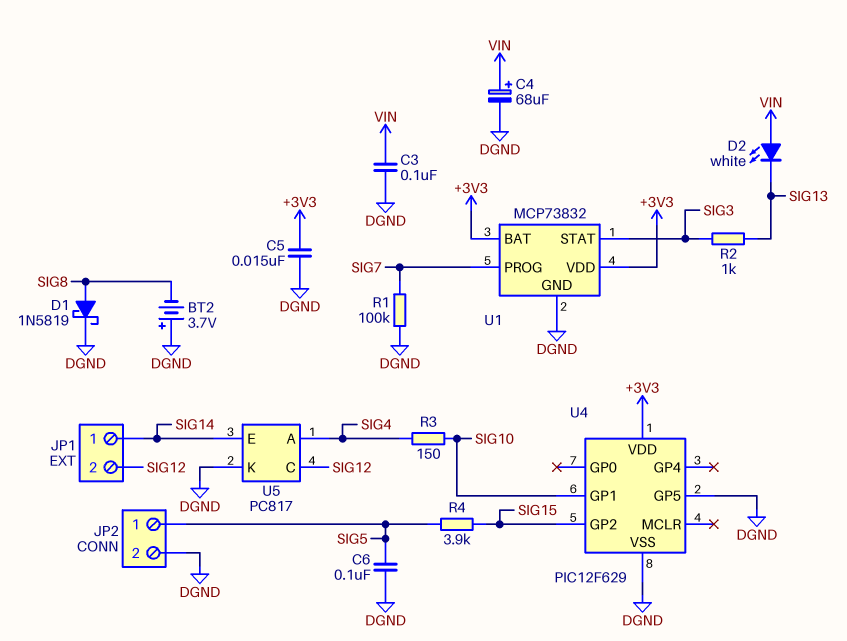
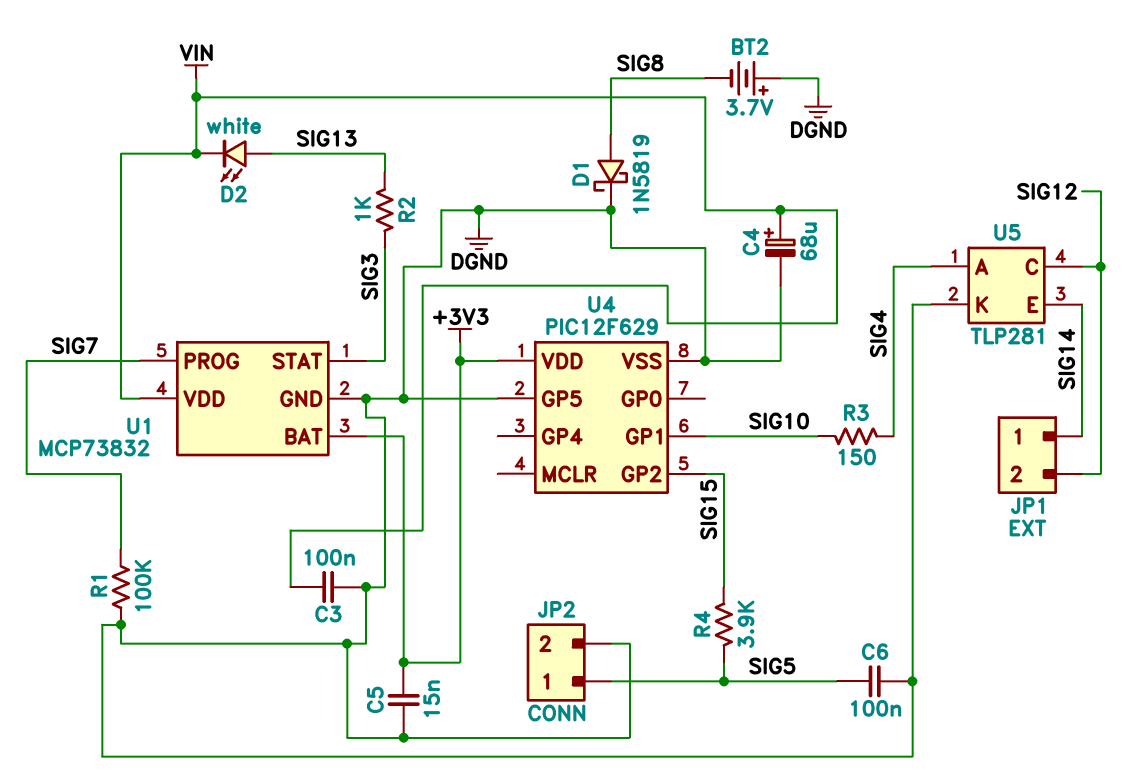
D2: LED white (A VIN, K SIG13) -> LED white (A SIG13, K VIN)
U1 pin VDD: +3V3 -> VIN
U5: PC817 -> TLP281

